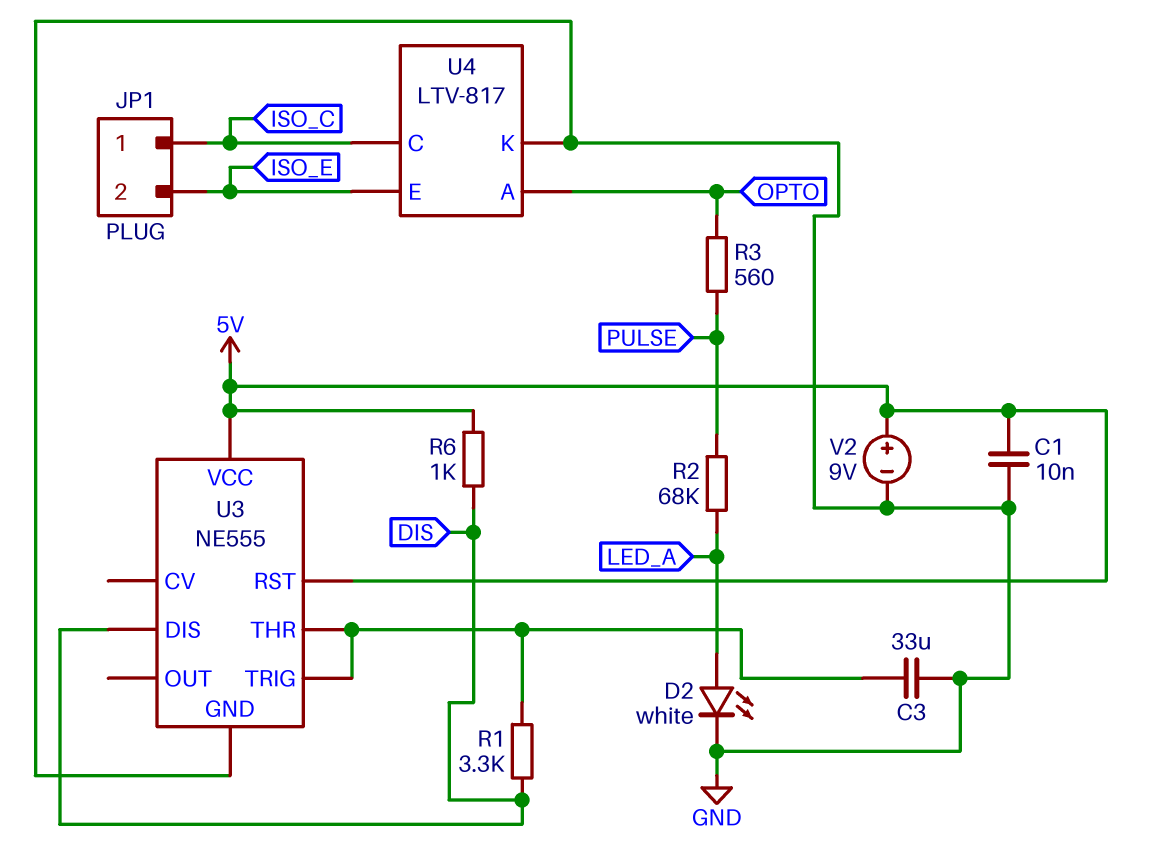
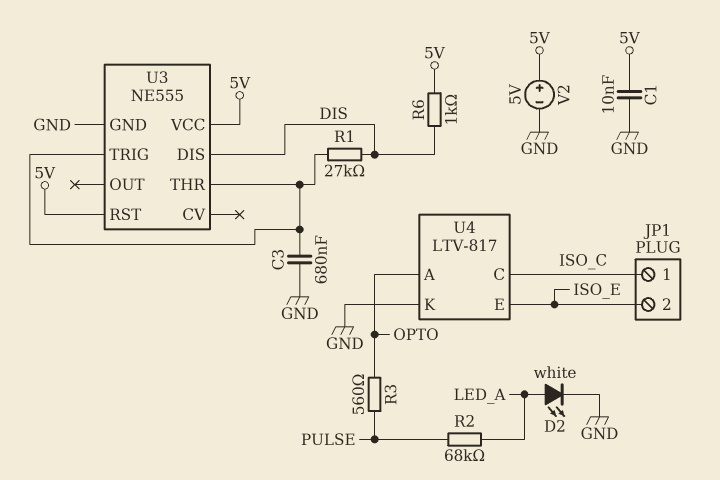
C3: 33uF (GND, U3/THR) -> 680nF (GND, U3/THR)
R1: 3.3k (DIS, U3/THR) -> 27k (DIS, U3/THR)
V2: 9V (plus 5V, minus GND) -> 5V (plus 5V, minus GND)

